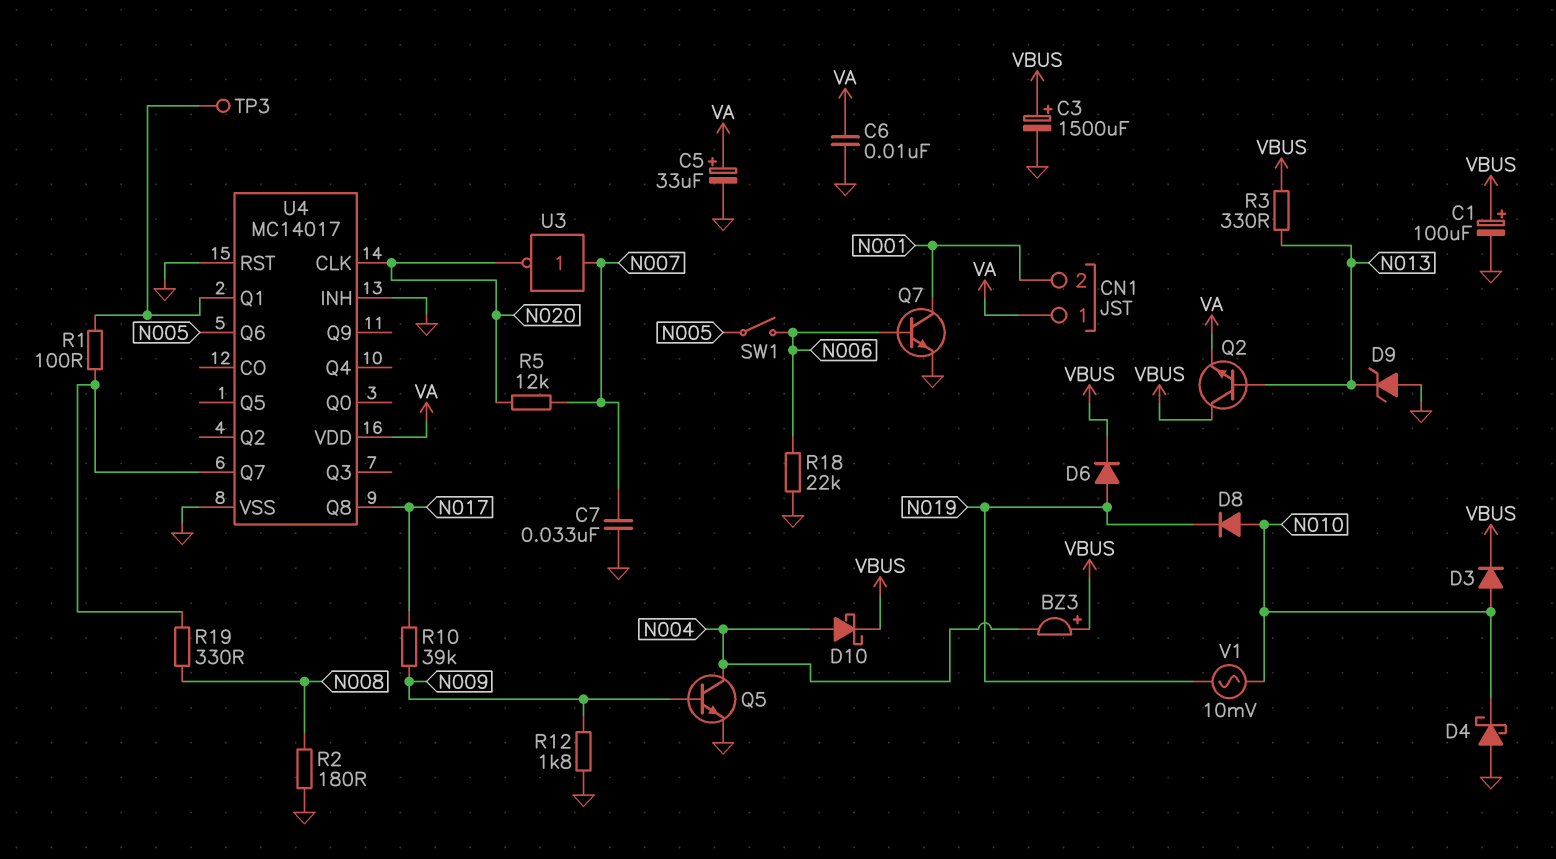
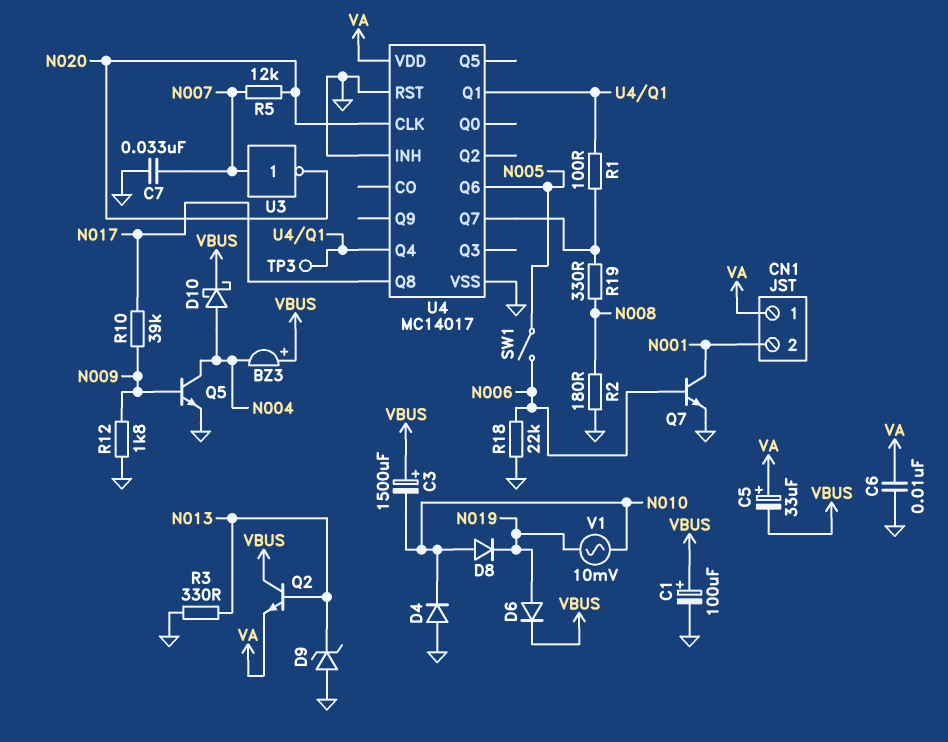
C3: 1500uF (plus VBUS, minus GND) -> 1500uF (plus VBUS, minus N010)
C5: 33uF (plus VA, minus GND) -> 33uF (plus VA, minus VBUS)
D3: diode (A N010, K VBUS) -> none
D4: schottky (A GND, K N010) -> diode (A GND, K N010)
R3: 330 (N013, VBUS) -> 330 (GND, N013)
U4 pin Q4: none -> U4/Q1

